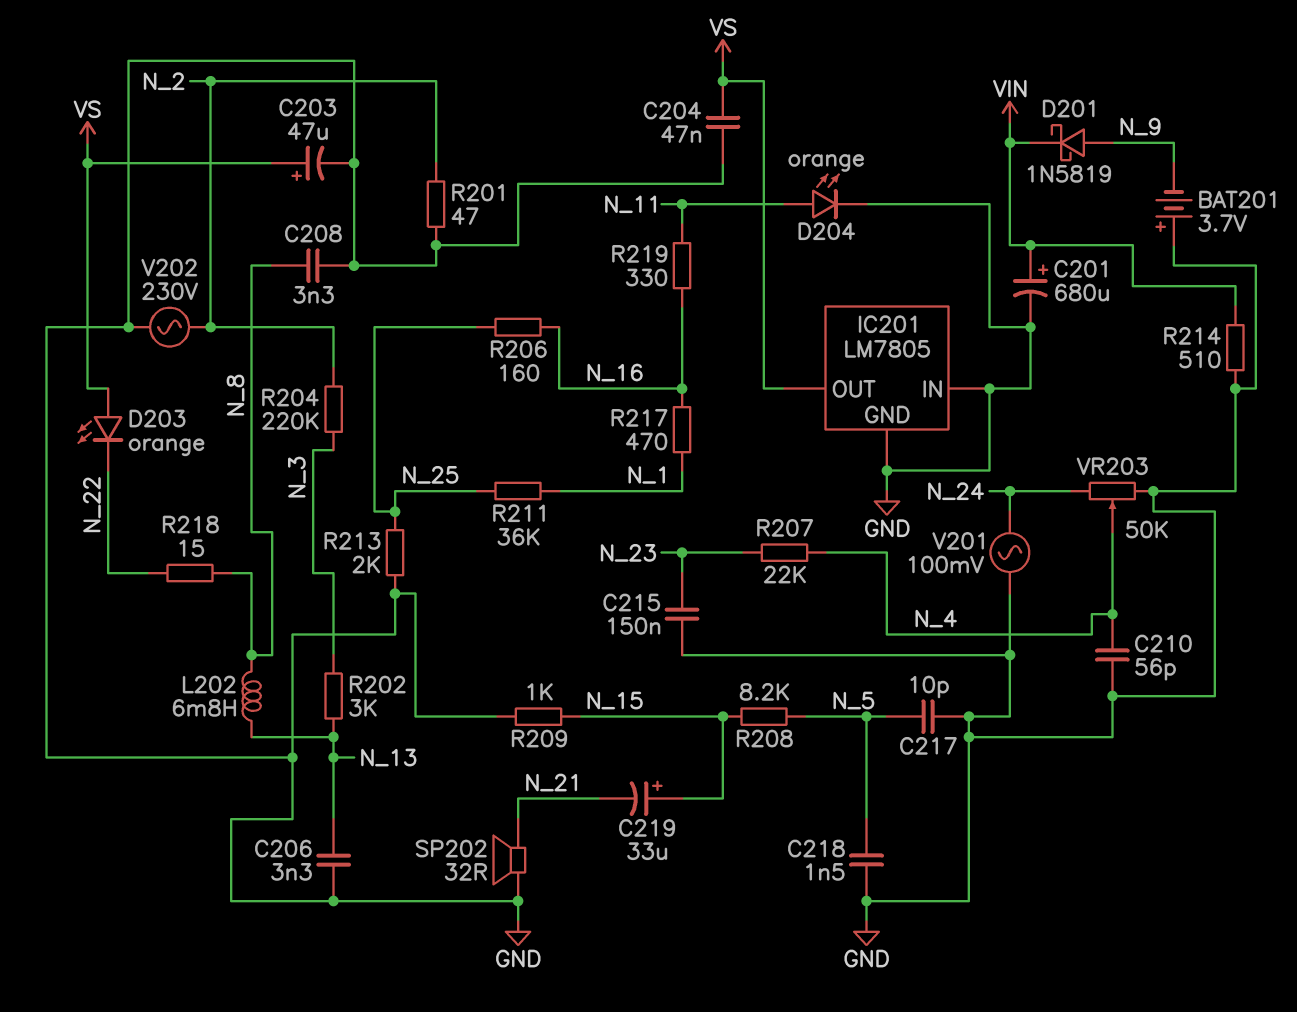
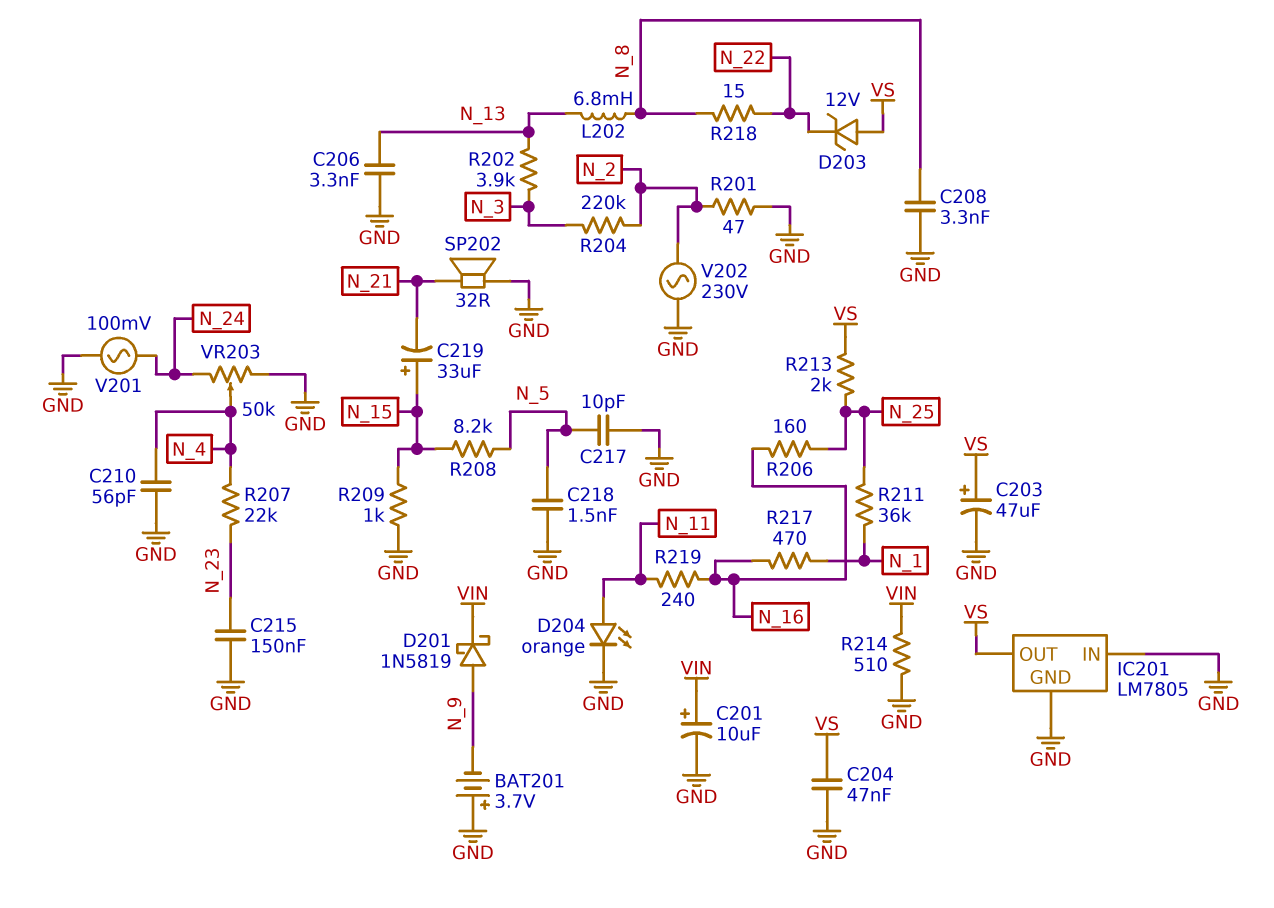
C201: 680uF (plus VIN, minus GND) -> 10uF (plus VIN, minus GND)
D203: LED orange (A VS, K N_22) -> zener 12V (A VS, K N_22)
R202: 3k (N_3, N_13) -> 3.9k (N_3, N_13)
R213: 2k (GND, N_25) -> 2k (N_25, VS)
R219: 330 (N_11, N_16) -> 240 (N_11, N_16)

